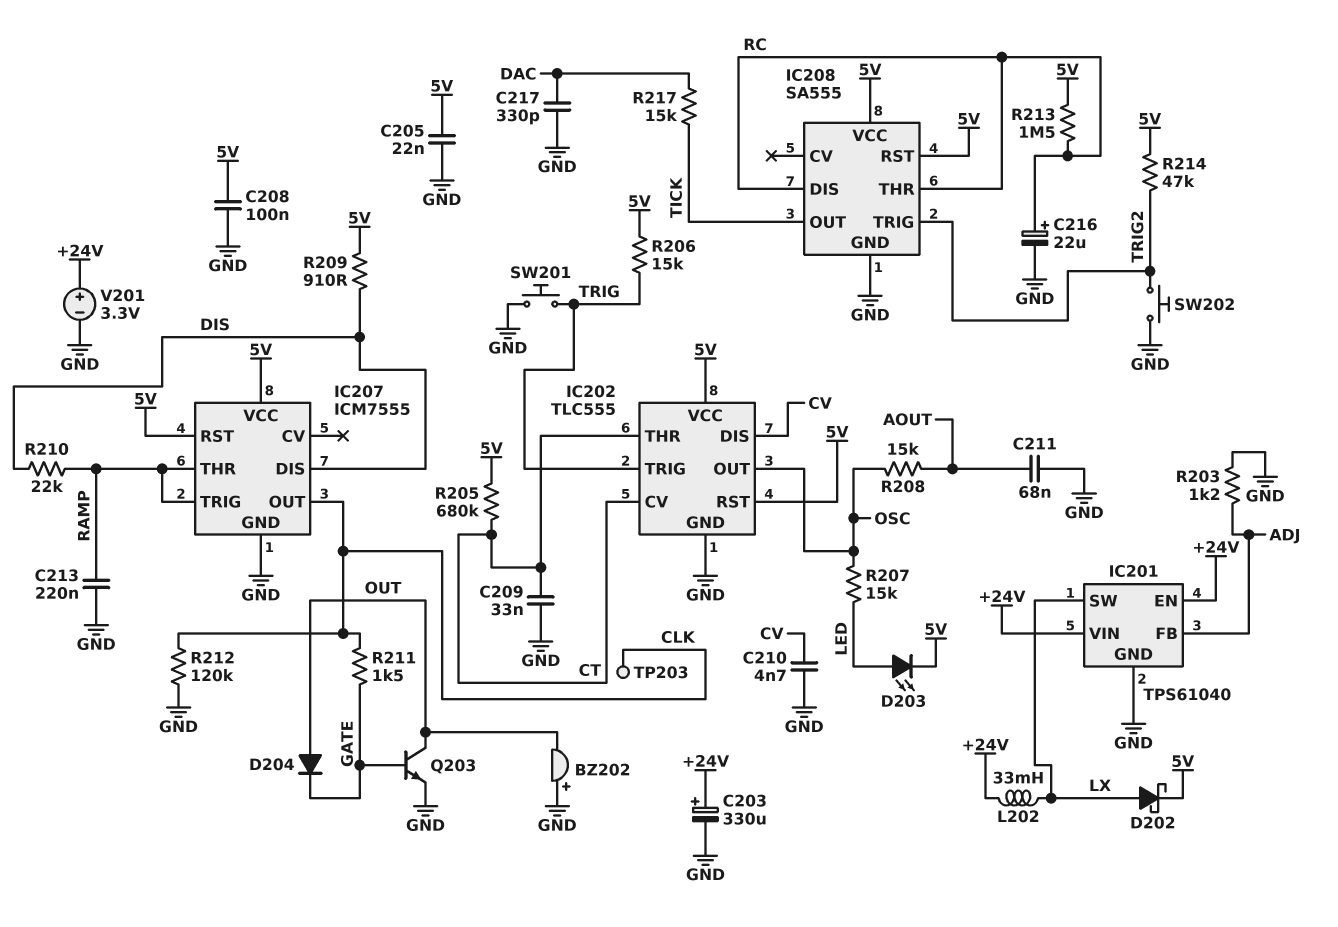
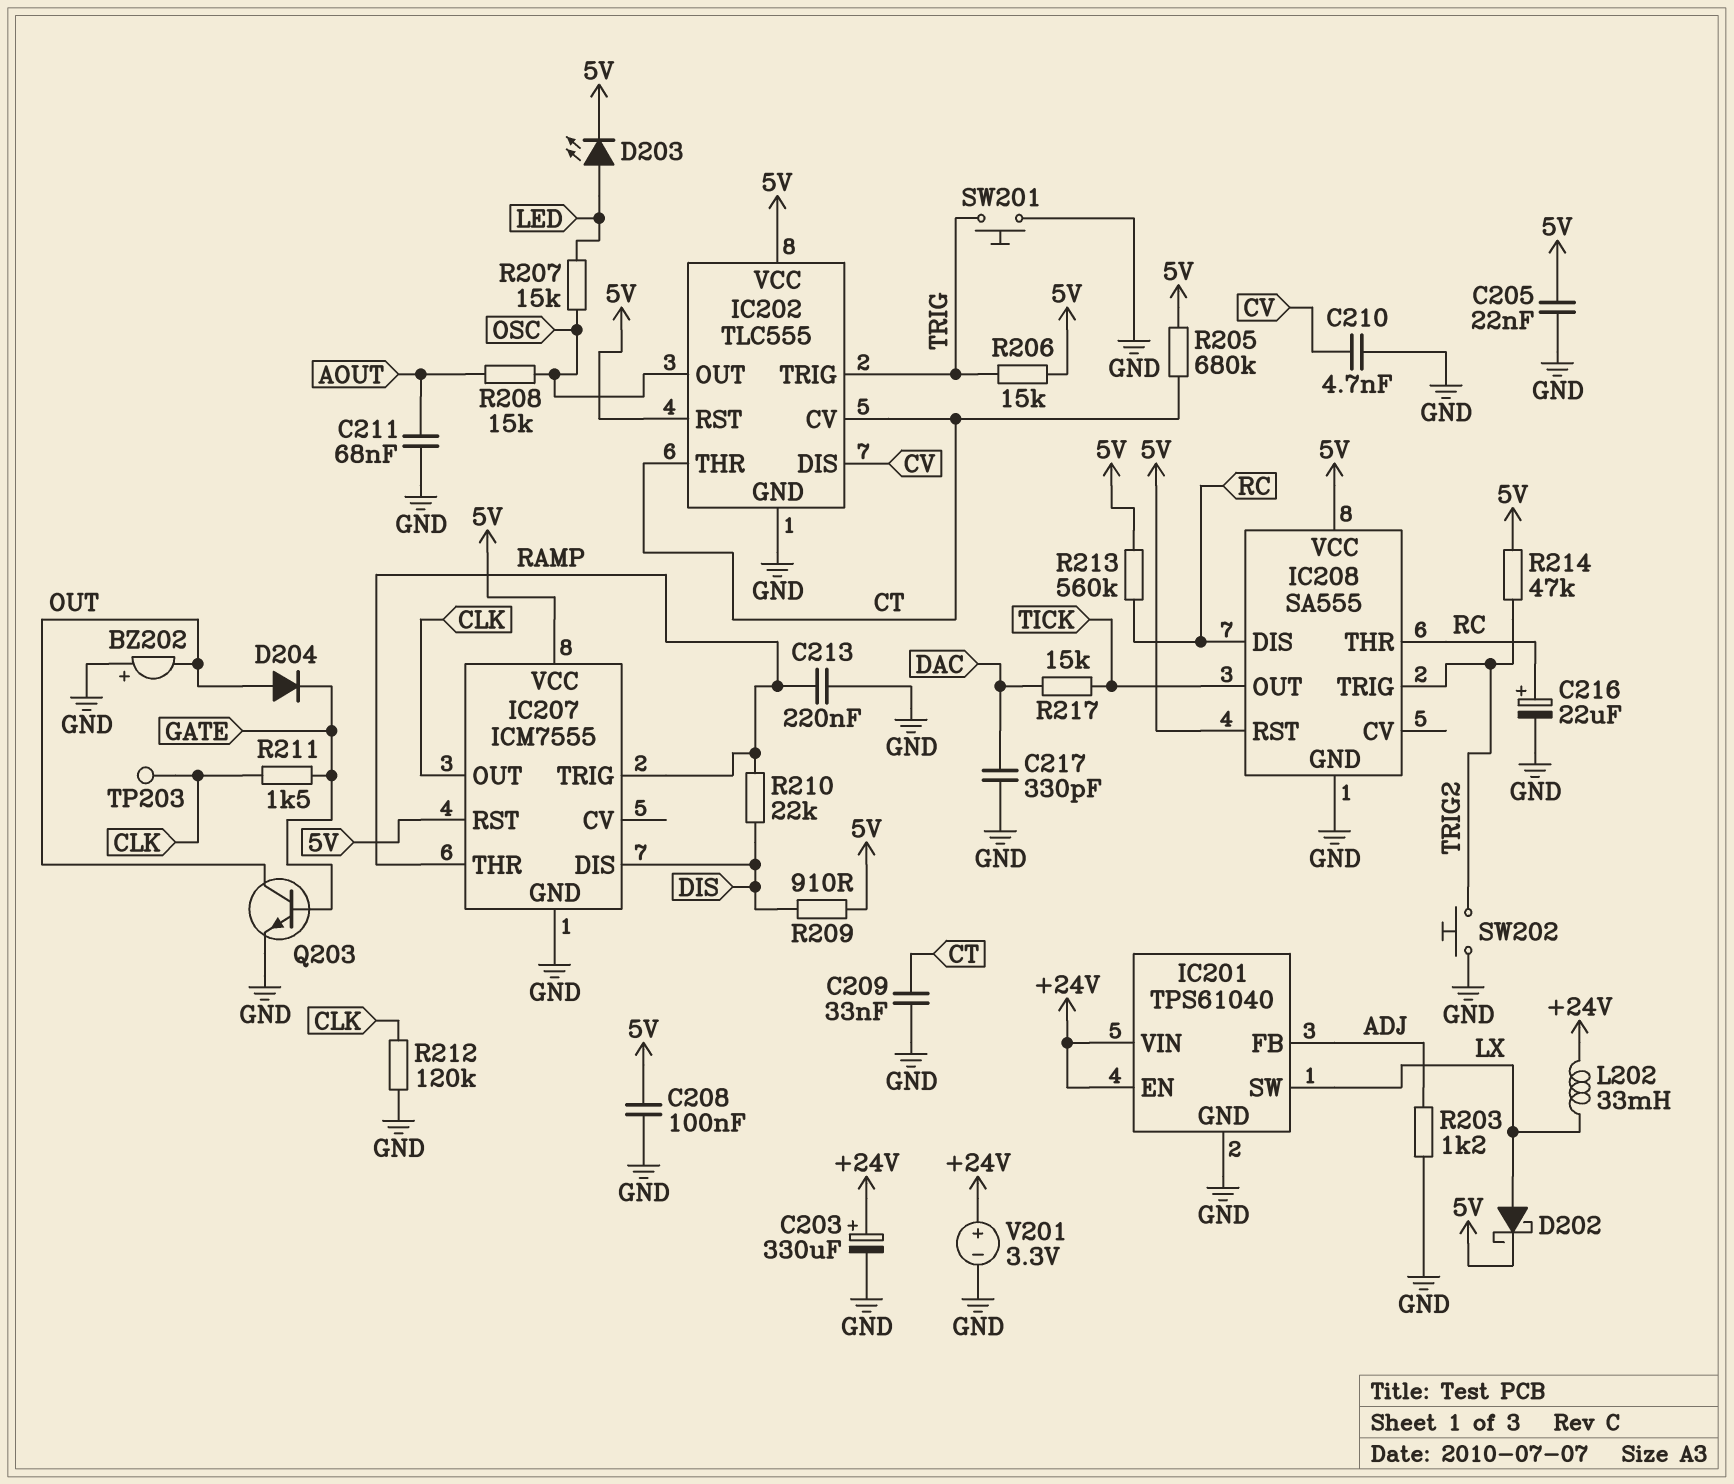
R213: 1.5M (5V, RC) -> 560k (5V, RC)

